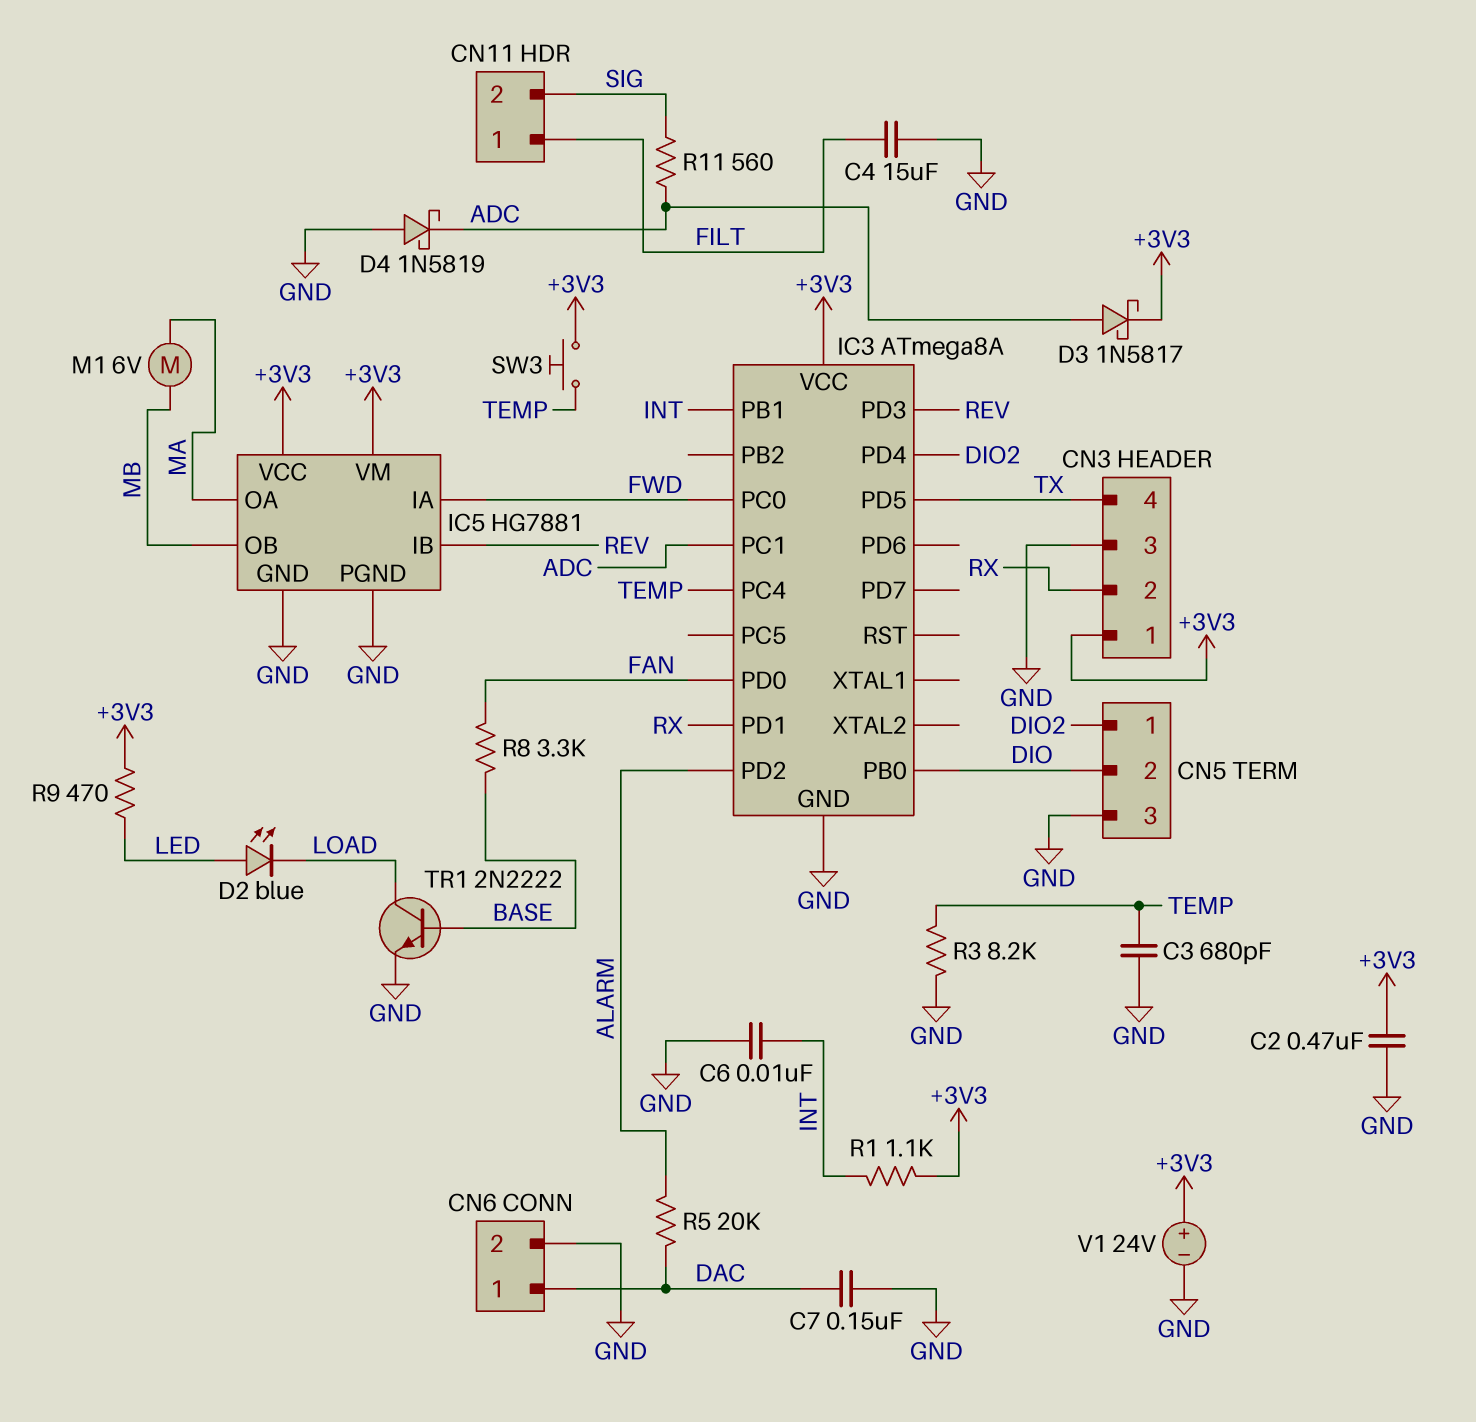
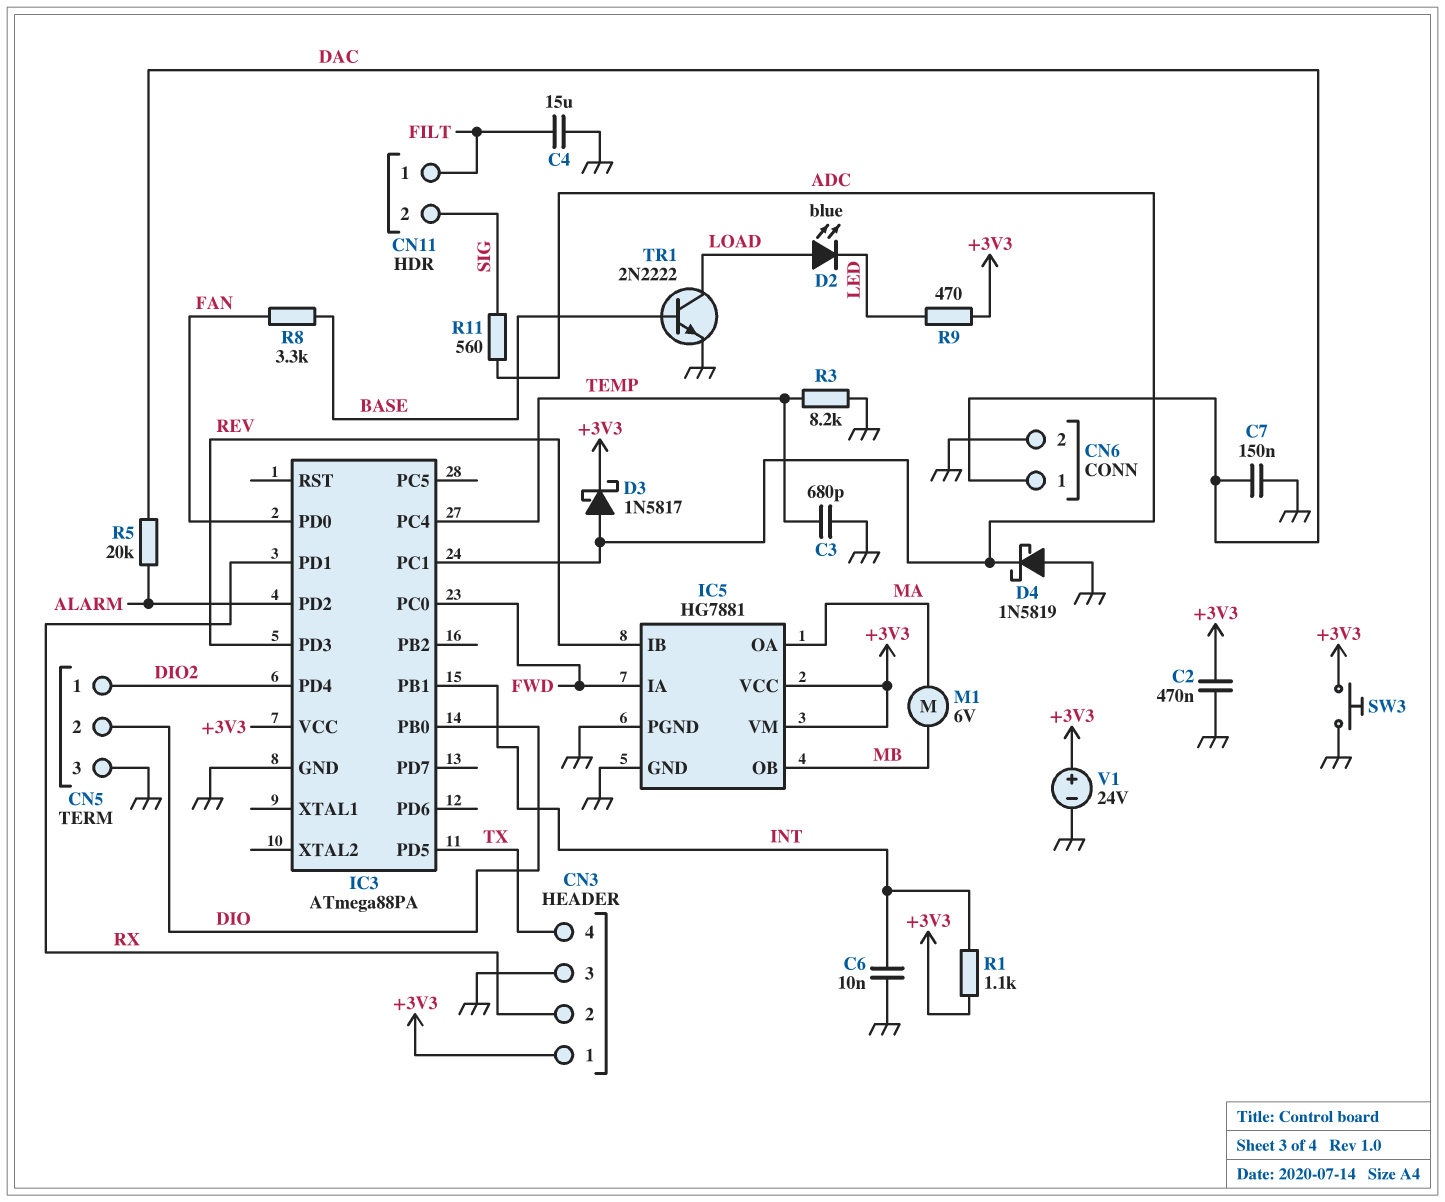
D2: LED blue (A LED, K LOAD) -> LED blue (A LOAD, K LED)
IC3: ATmega8A -> ATmega88PA
SW3: button (+3V3, TEMP) -> button (+3V3, GND)

